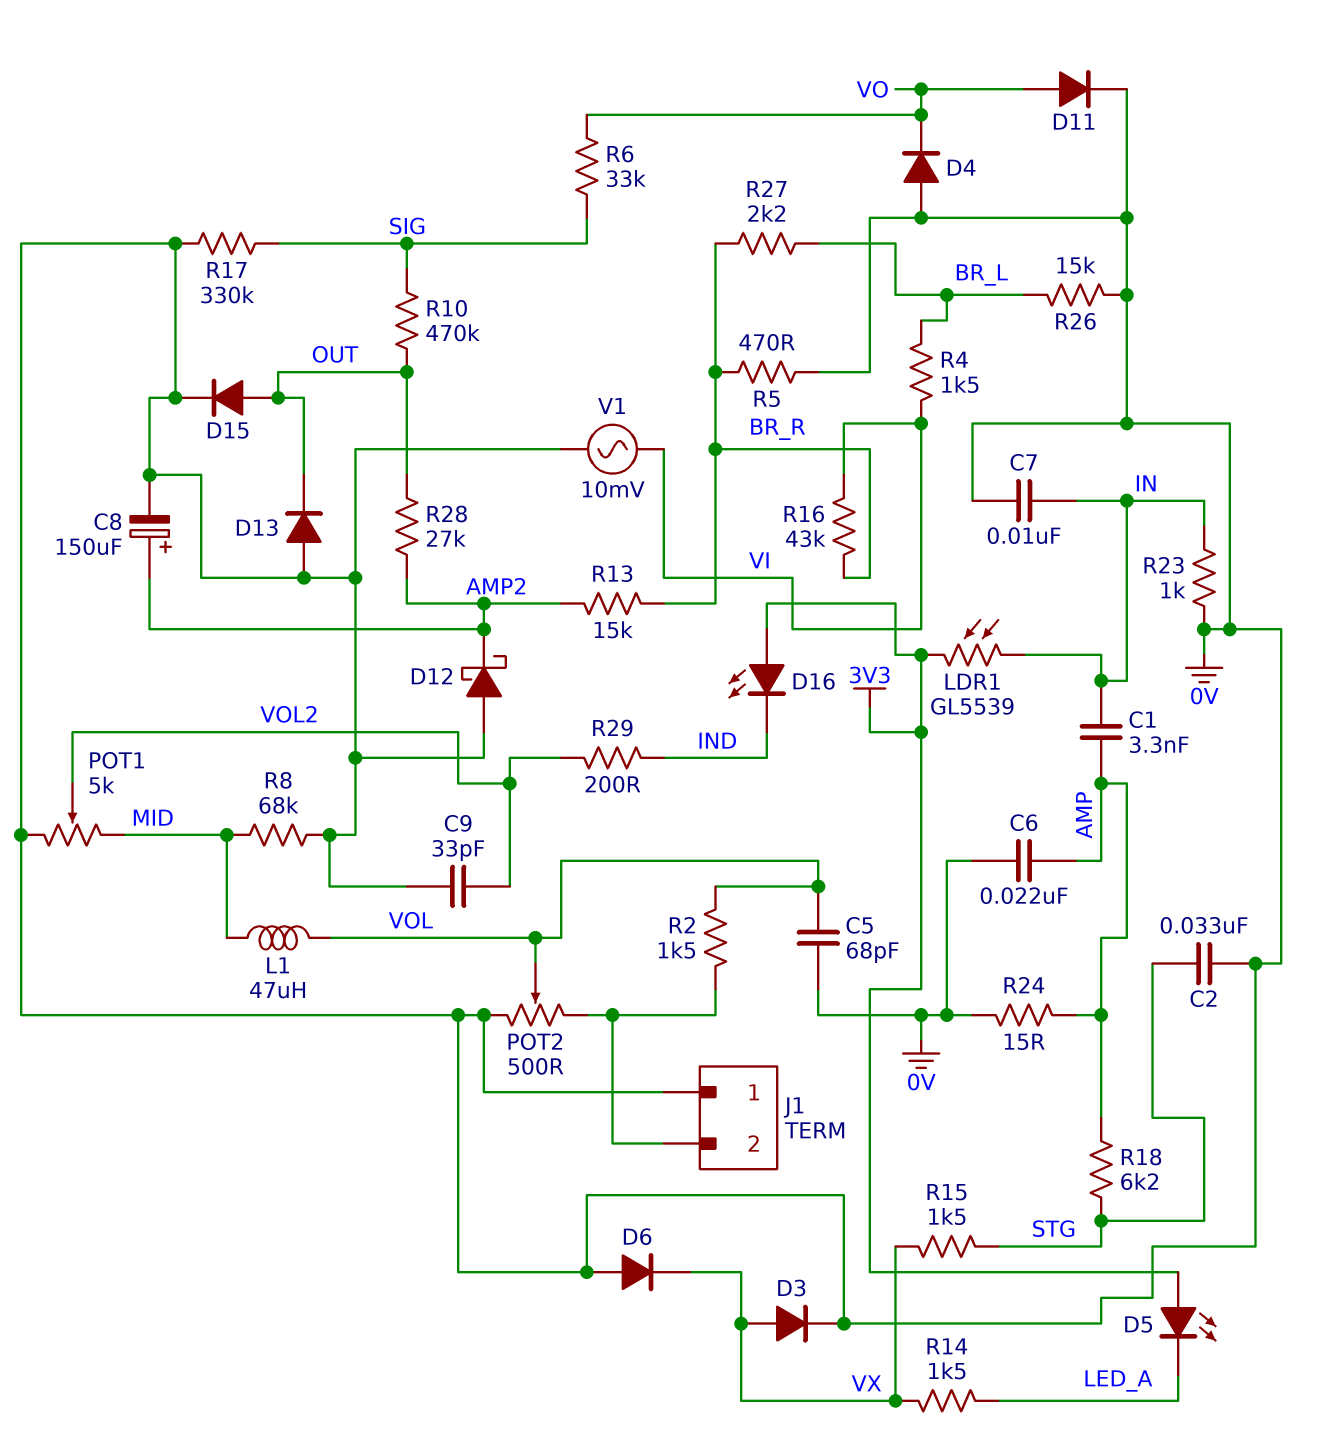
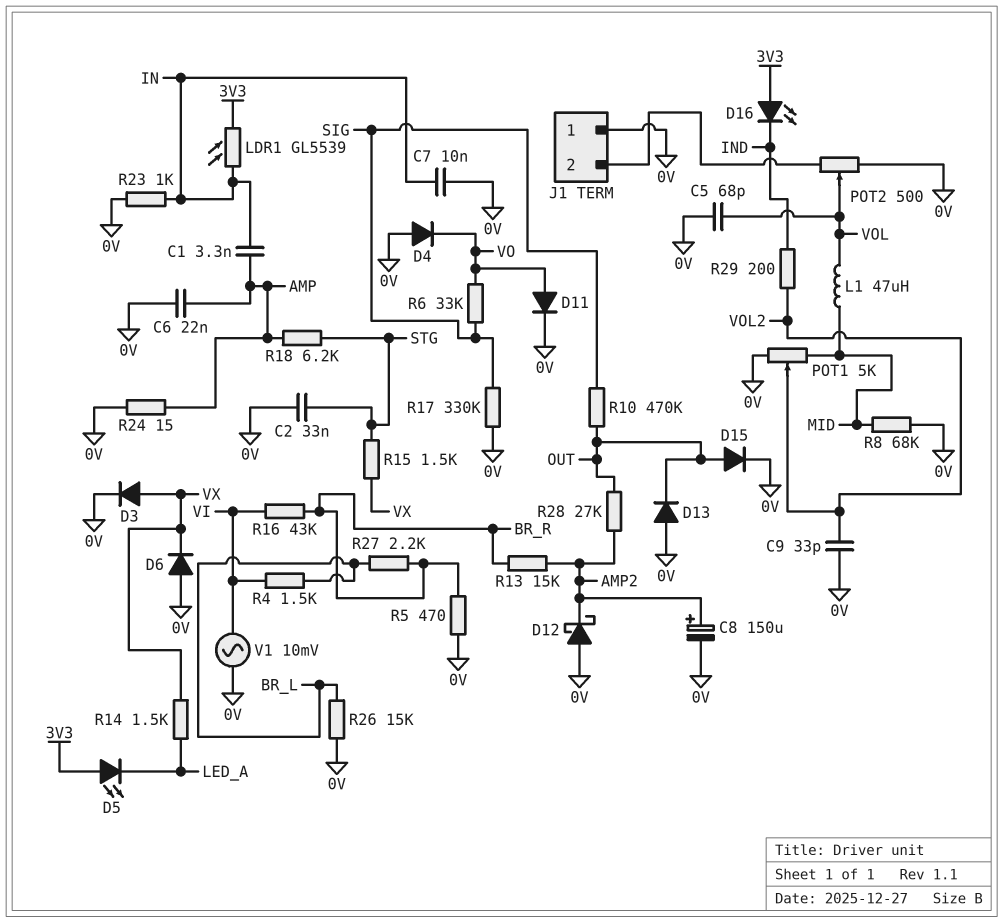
R2: 1.5k (J1/2, VOL) -> none

